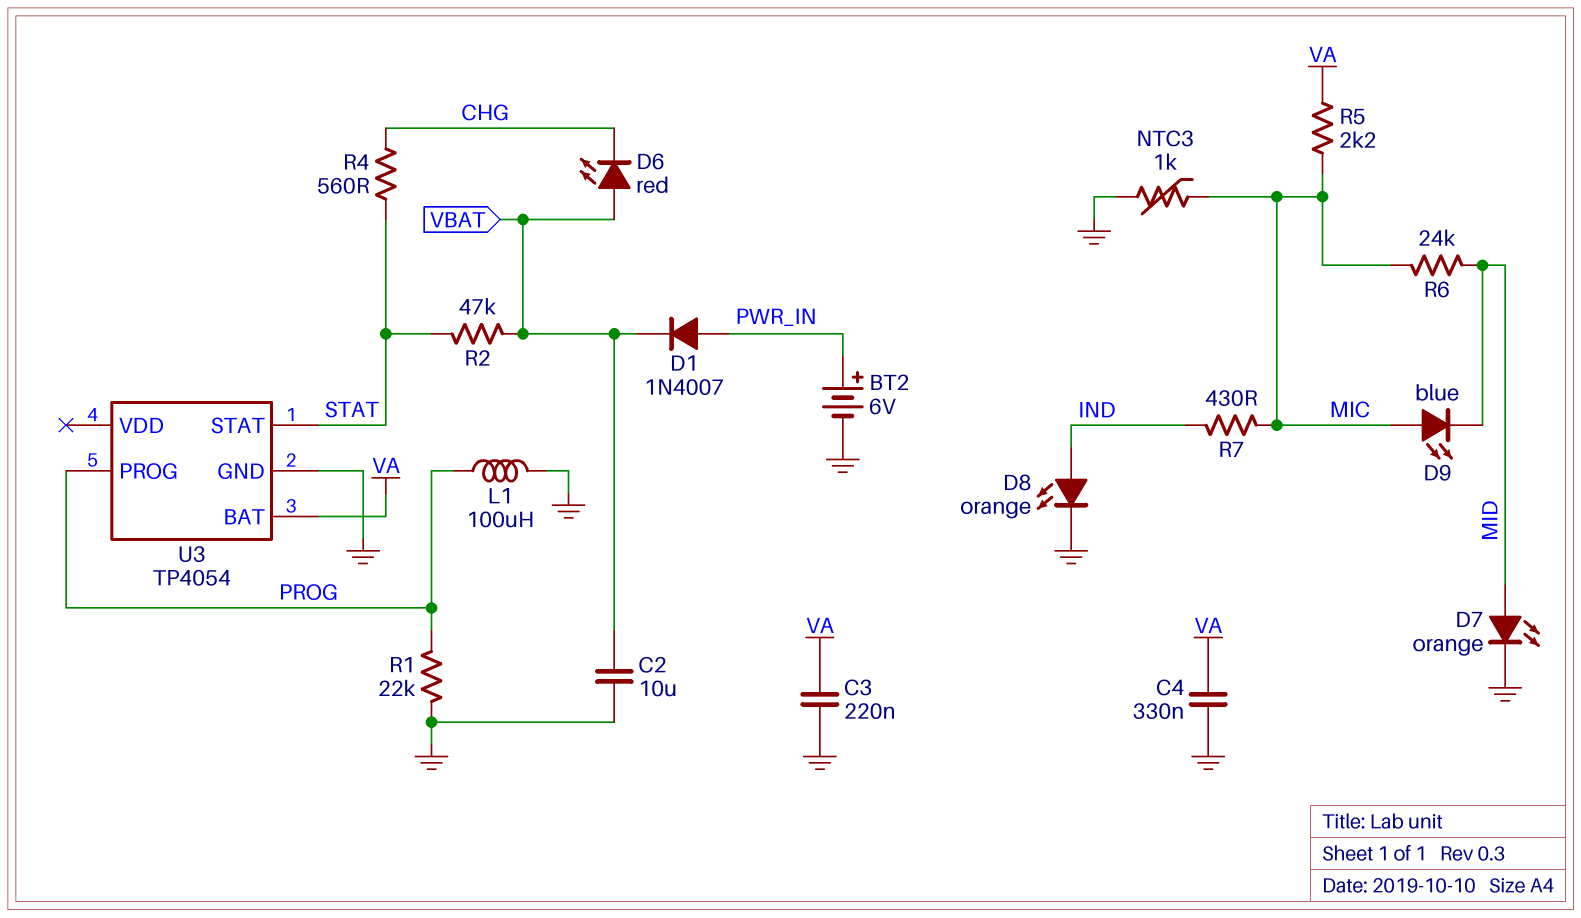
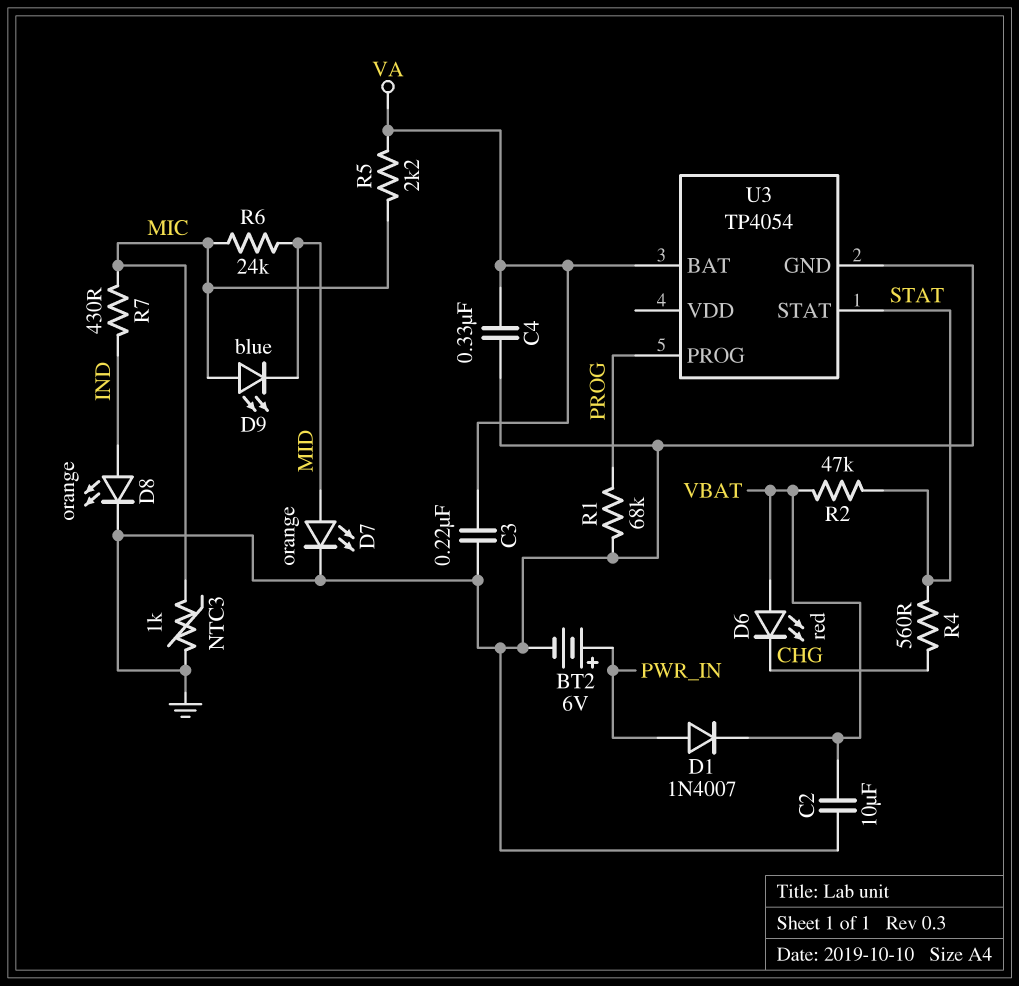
L1: 100uH (GND, PROG) -> none
R1: 22k (GND, PROG) -> 68k (GND, PROG)

